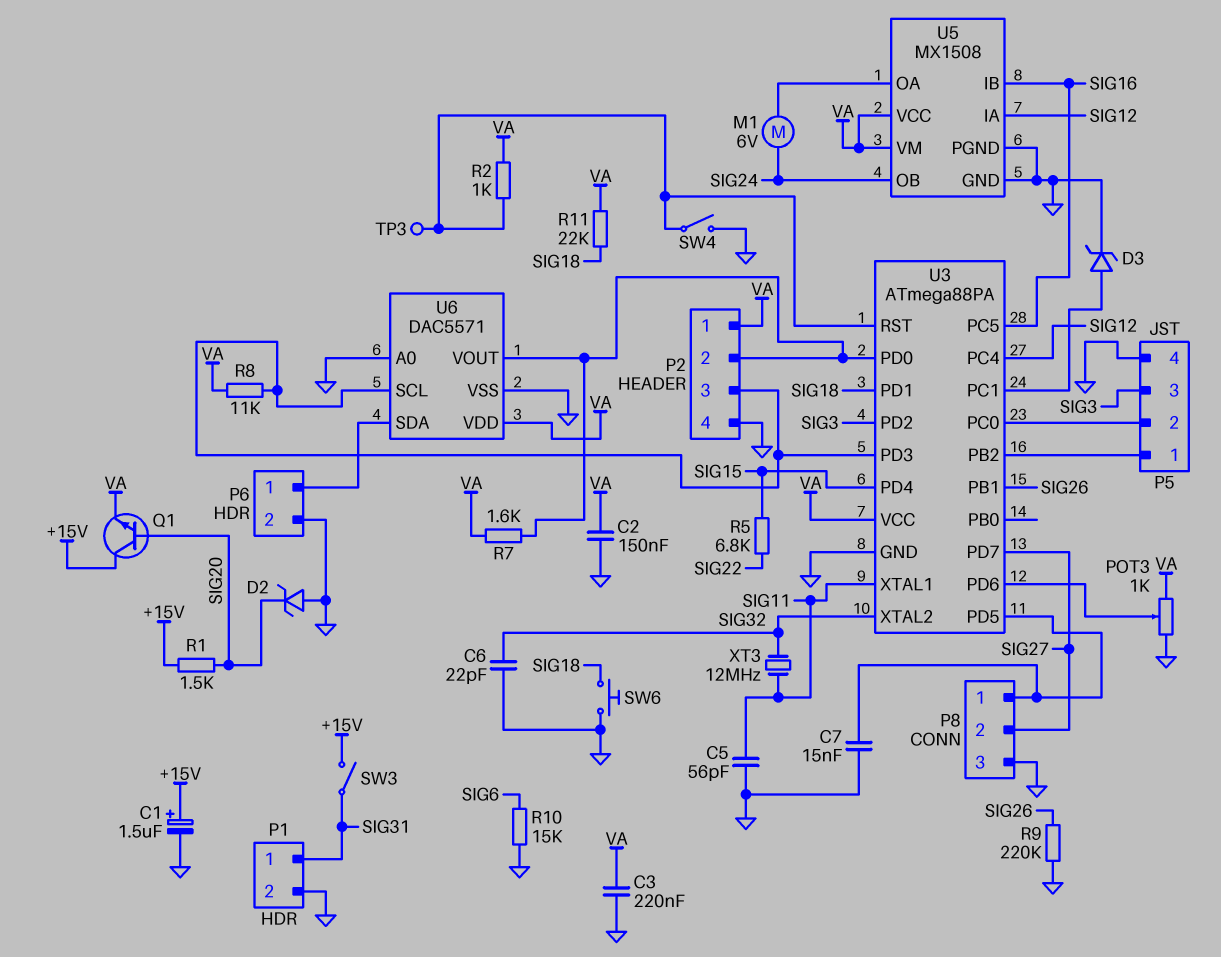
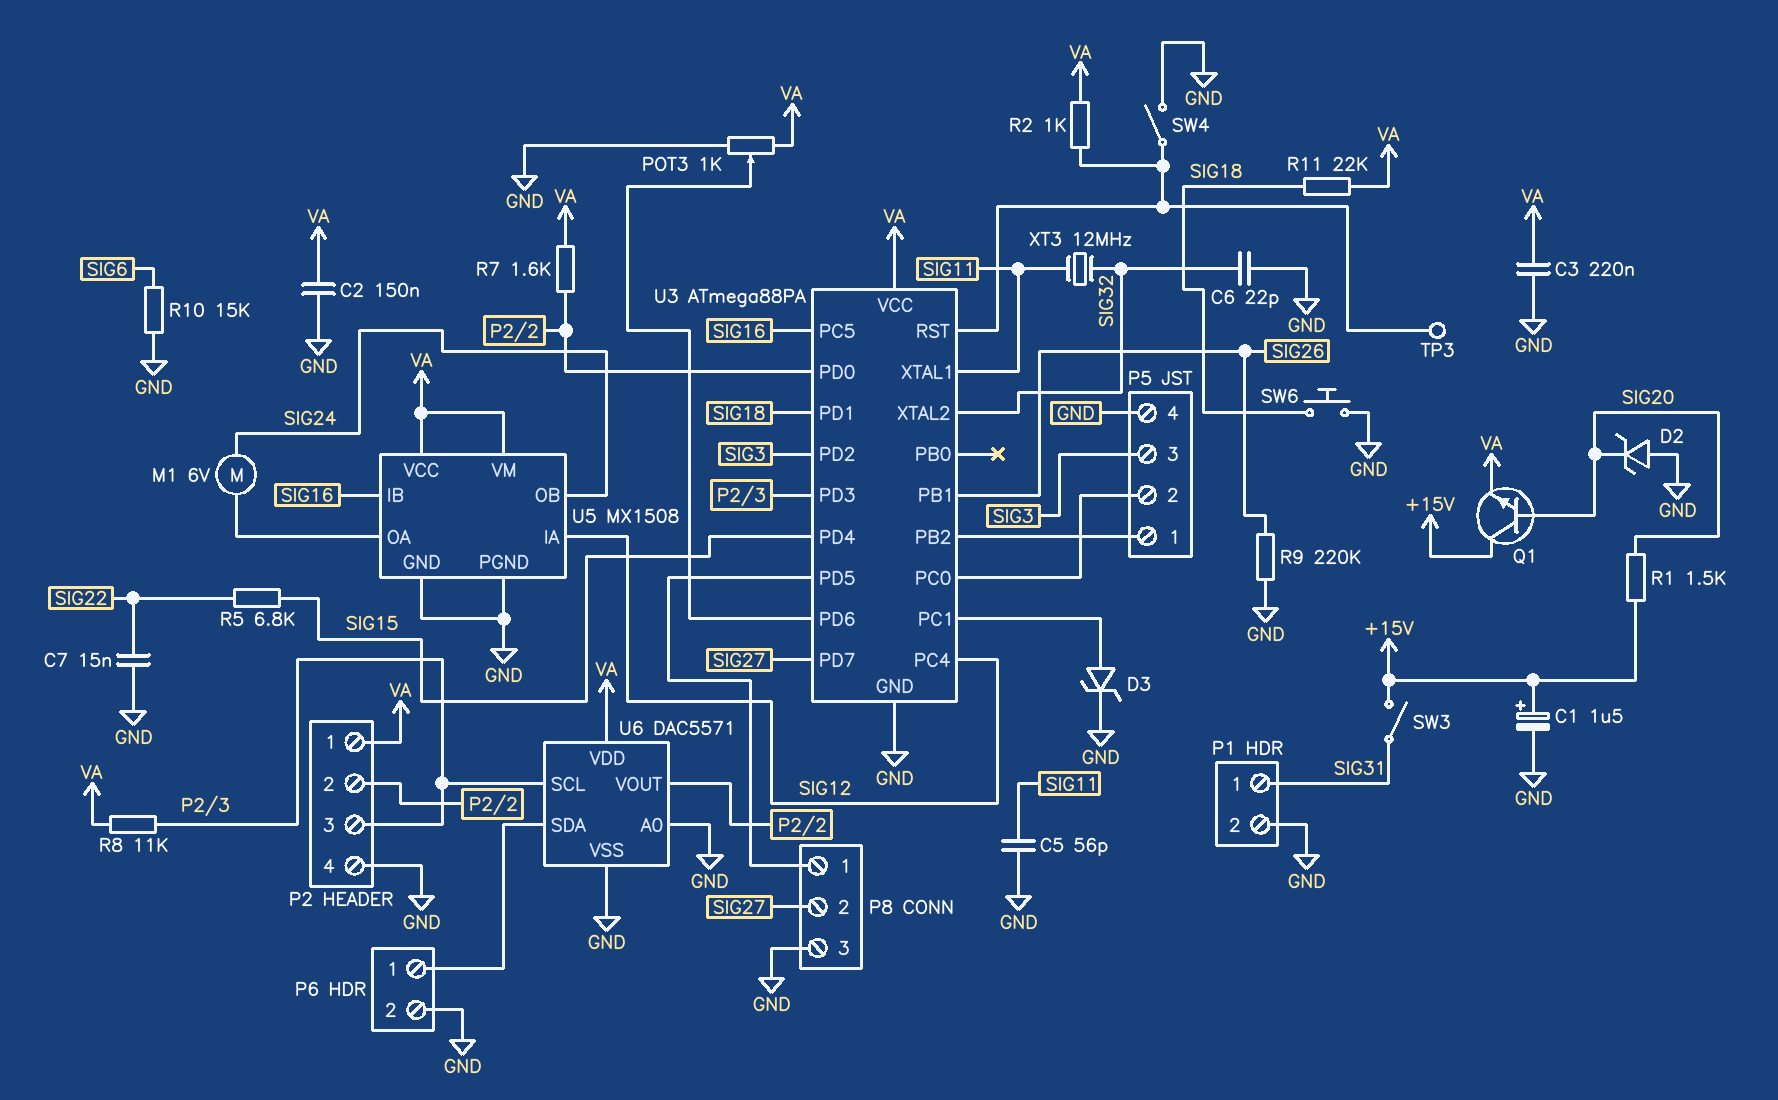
C7: 15nF (GND, P8/1) -> 15nF (GND, SIG22)

